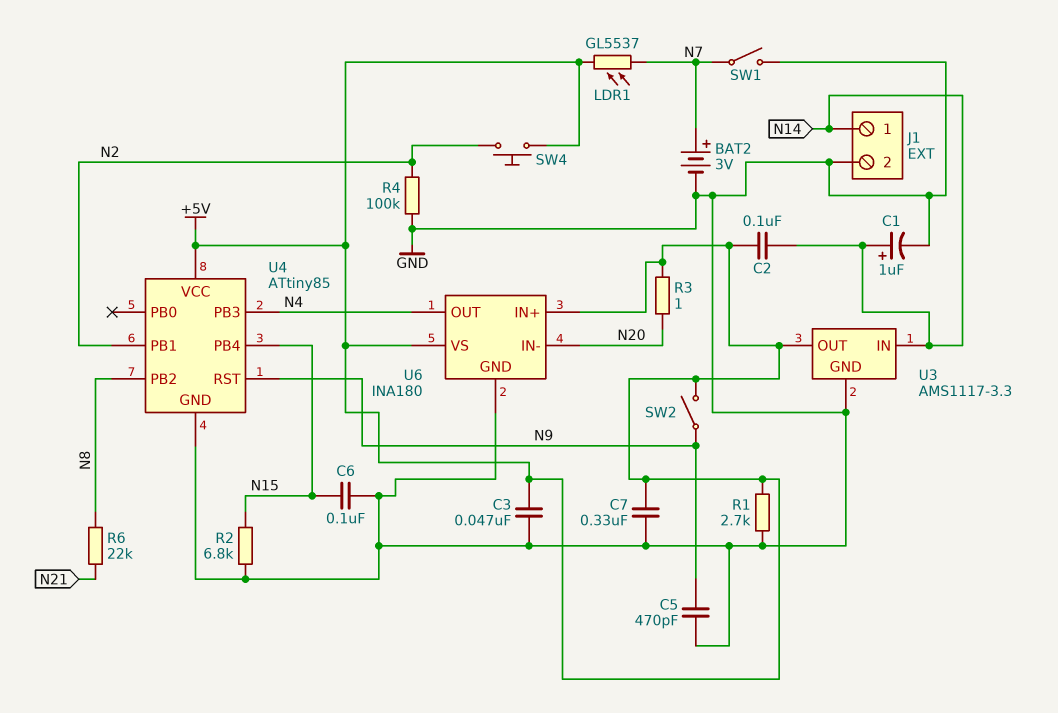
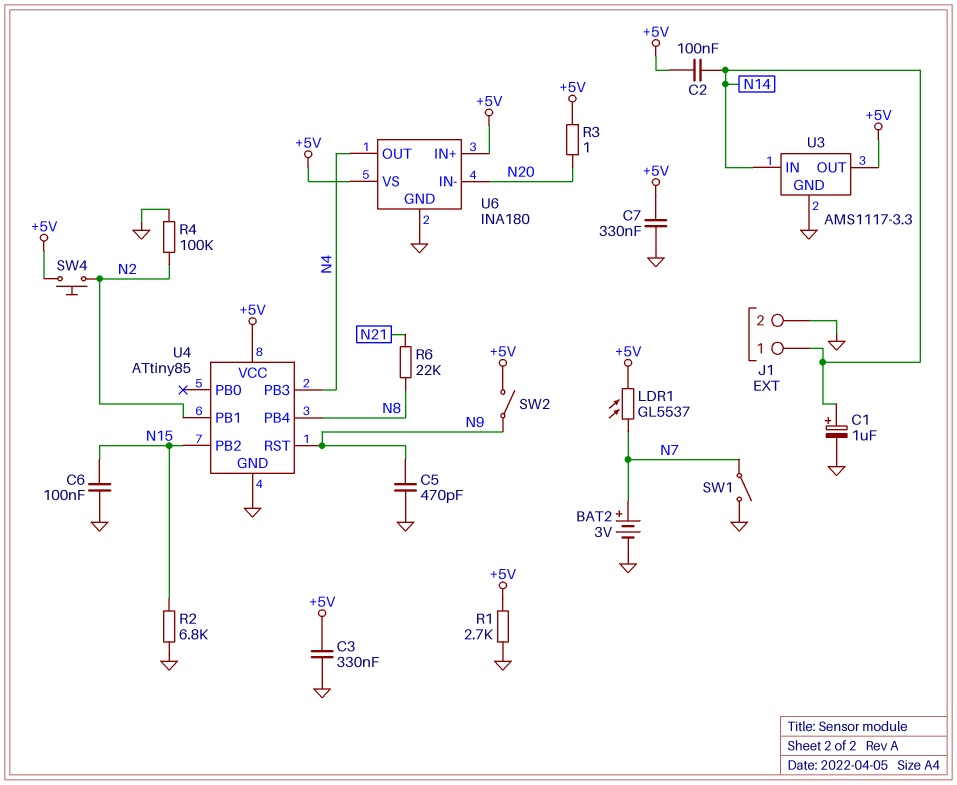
C3: 47nF (+5V, GND) -> 330nF (+5V, GND)
U4 pin PB2: N8 -> N15
U4 pin PB4: N15 -> N8

